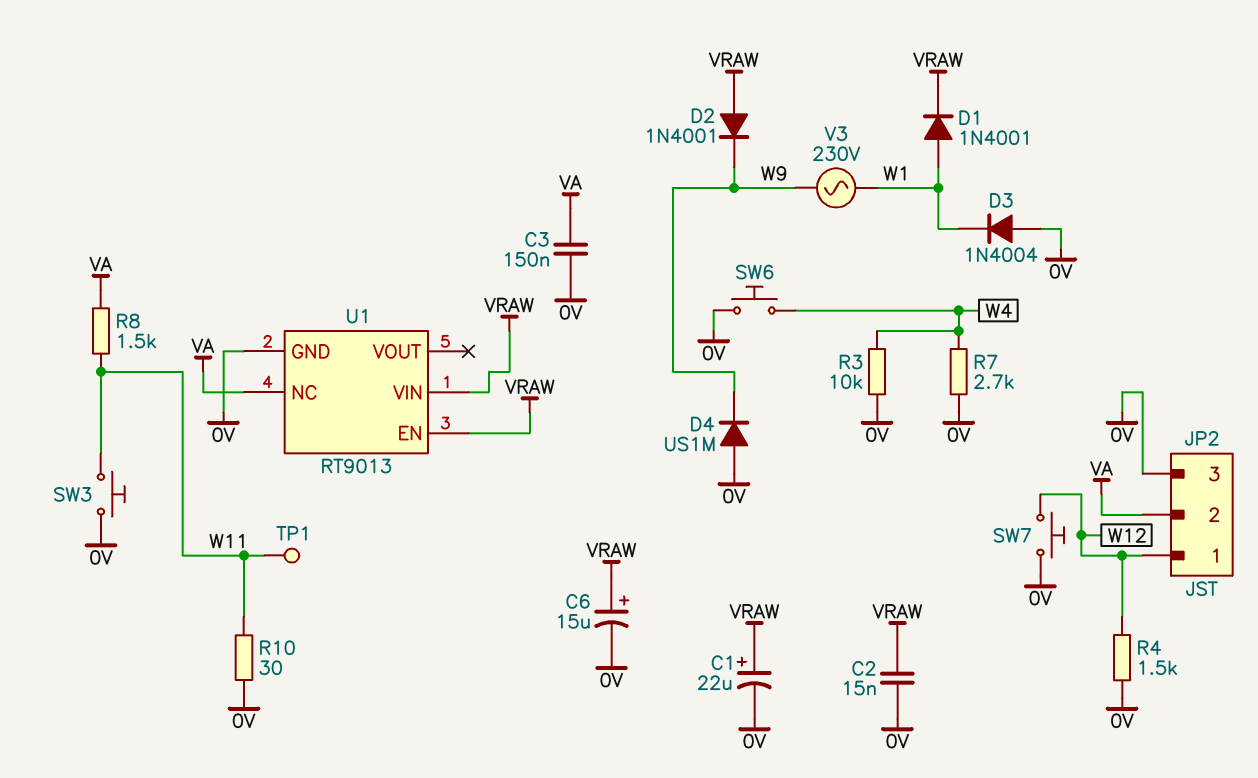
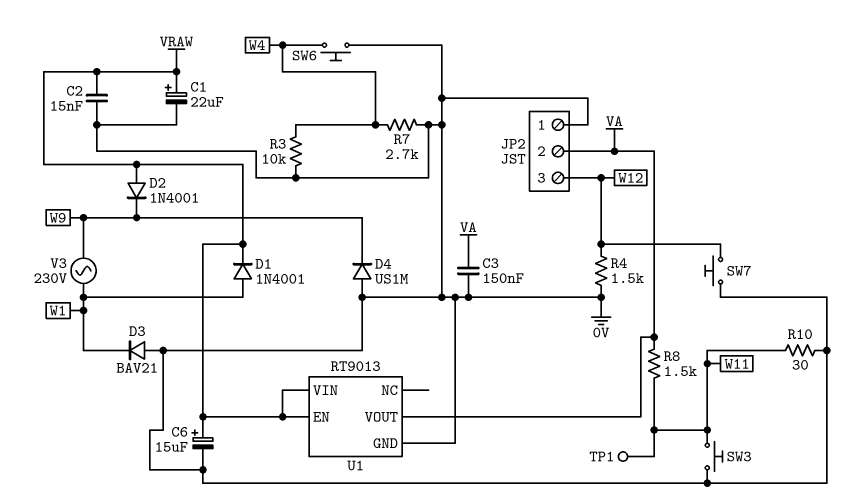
D3: diode 1N4004 (A 0V, K W1) -> diode BAV21 (A 0V, K W1)
JP2 pin 1: W12 -> 0V
JP2 pin 3: 0V -> W12
U1 pin NC: VA -> none
U1 pin VOUT: none -> VA

